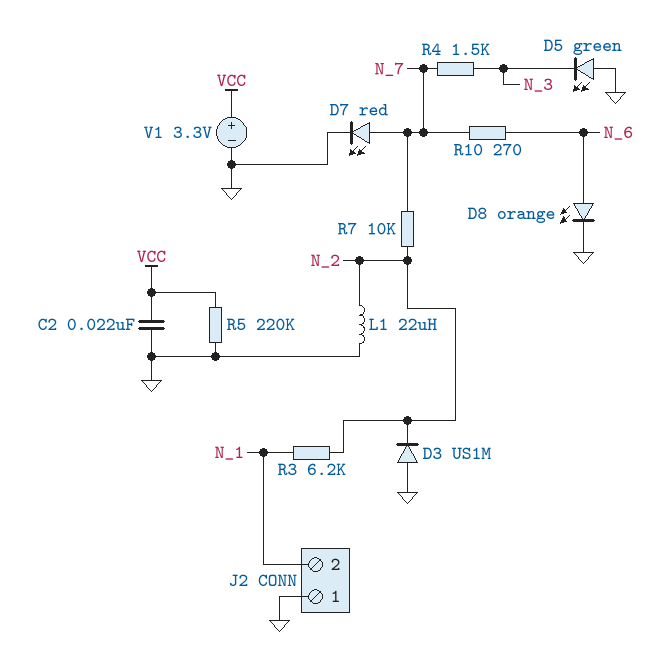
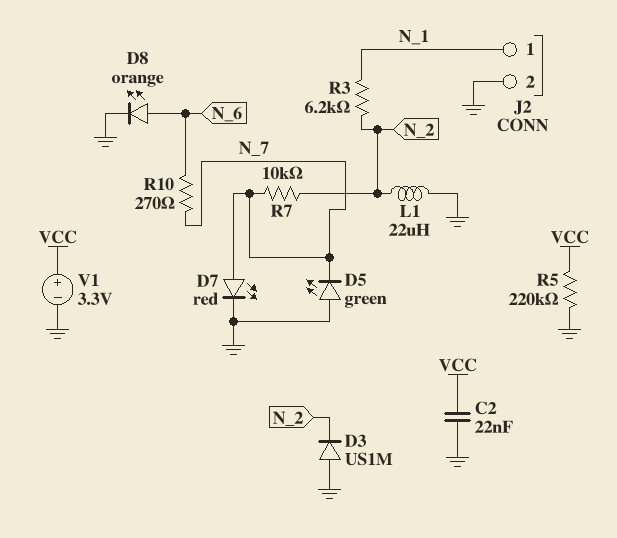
D5: LED green (A GND, K N_3) -> LED green (A GND, K N_7)
J2 pin 1: GND -> N_1
J2 pin 2: N_1 -> GND
R4: 1.5k (N_3, N_7) -> none

